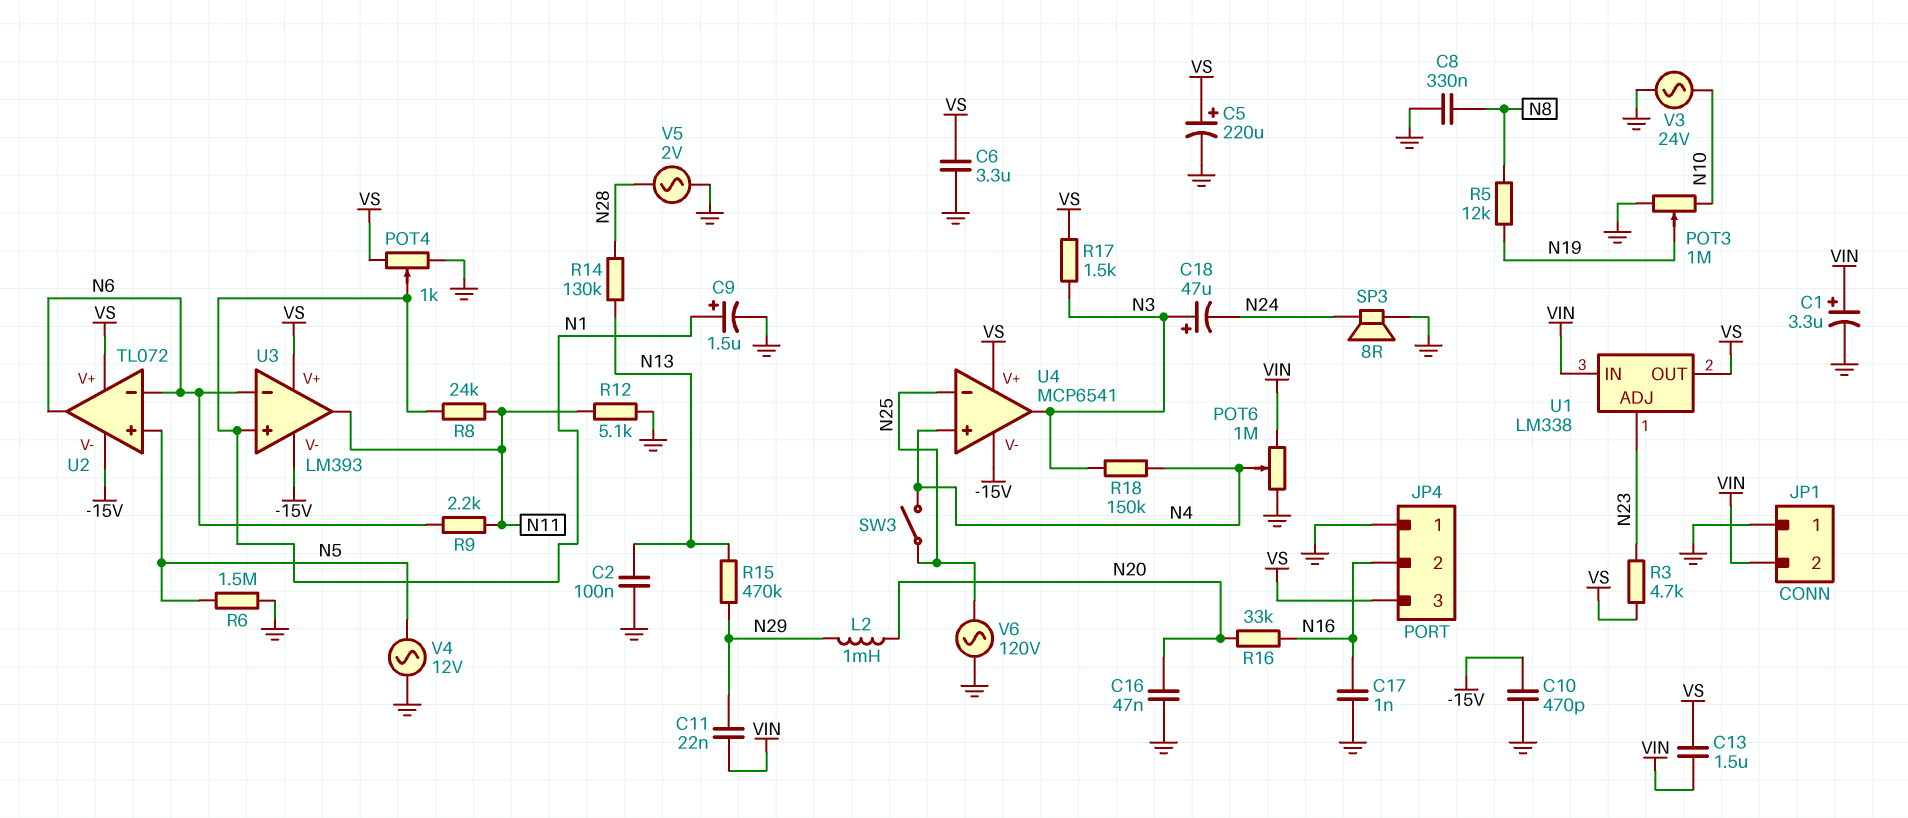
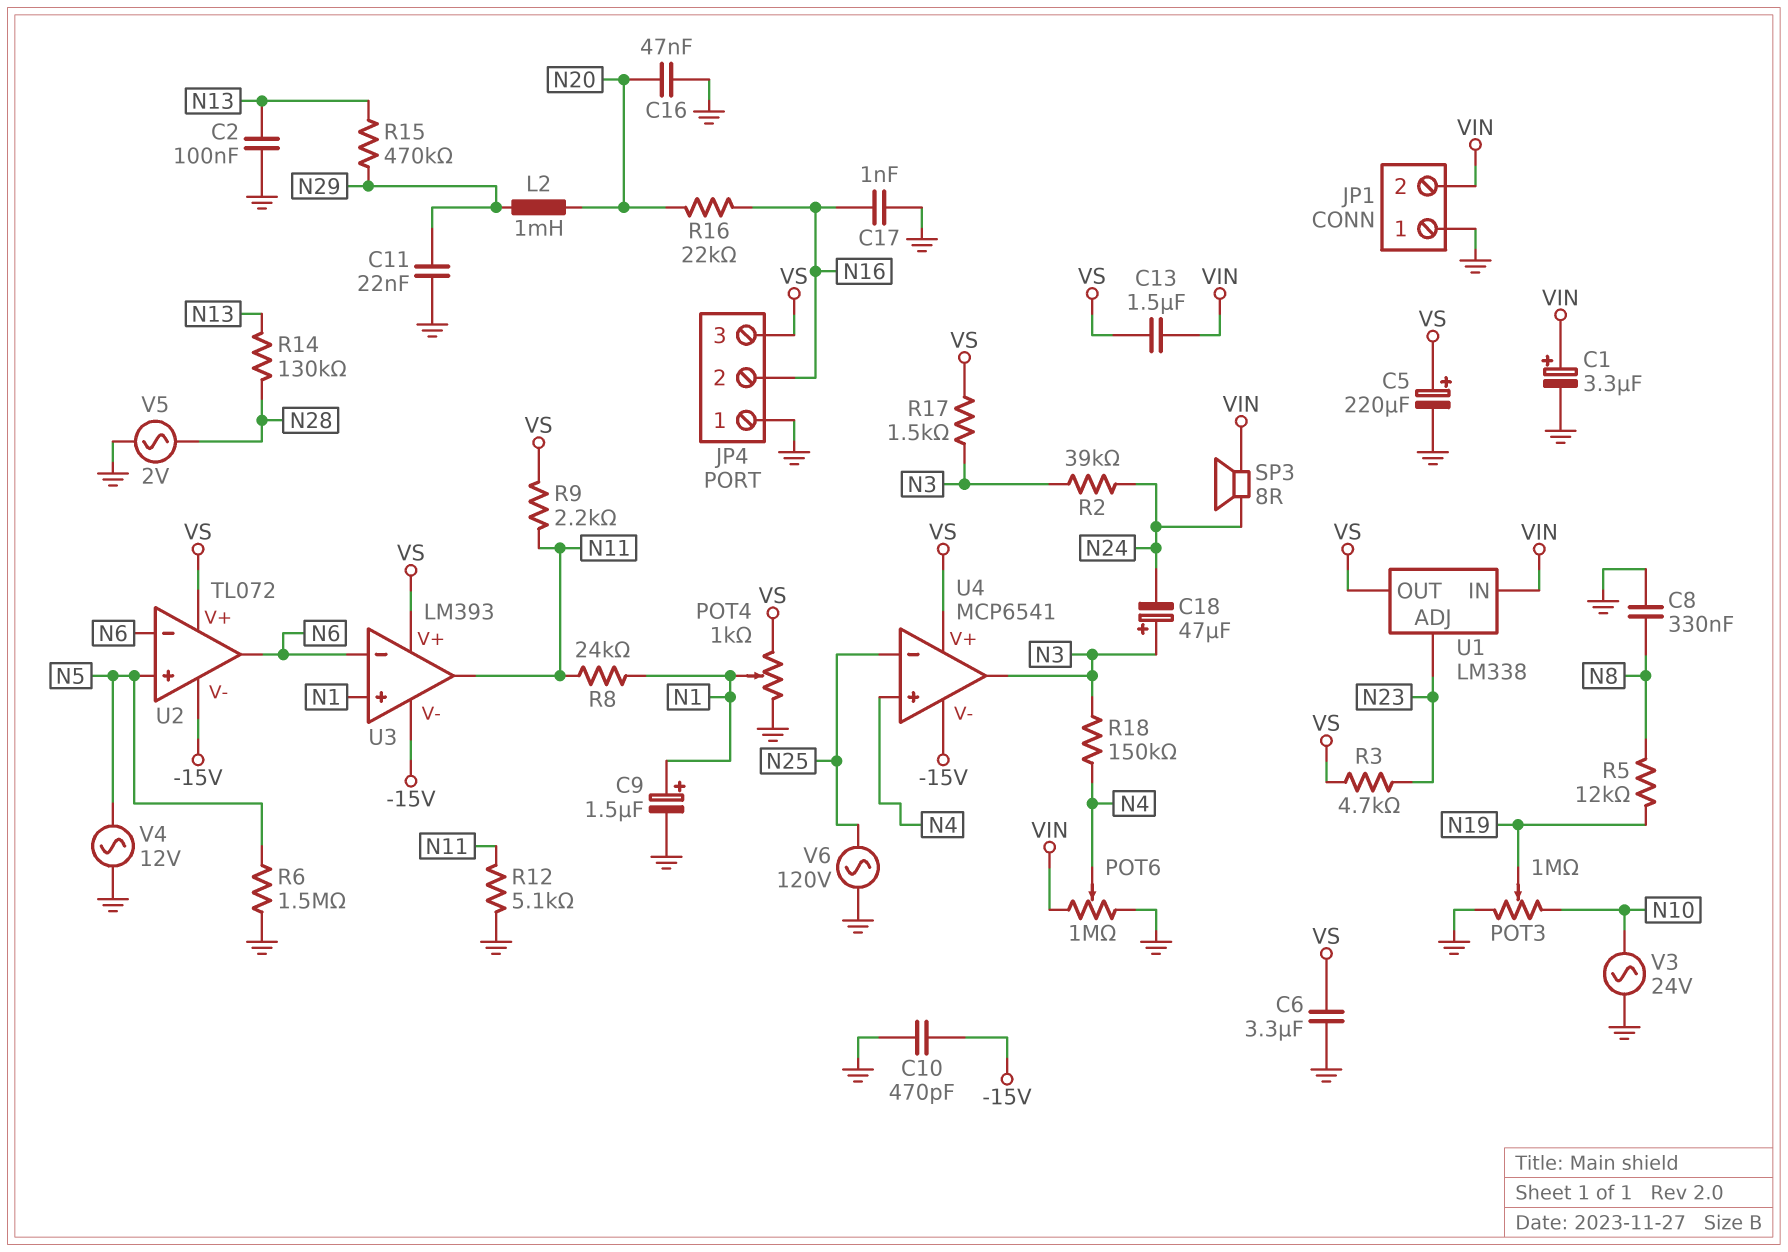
C11: 22nF (N29, VIN) -> 22nF (GND, N29)
R2: none -> 39k (N3, N24)
R9: 2.2k (N6, N11) -> 2.2k (N11, VS)
R16: 33k (N16, N20) -> 22k (N16, N20)
SP3: speaker 8R (GND, N24) -> speaker 8R (N24, VIN)
SW3: switch (N4, N25) -> none

